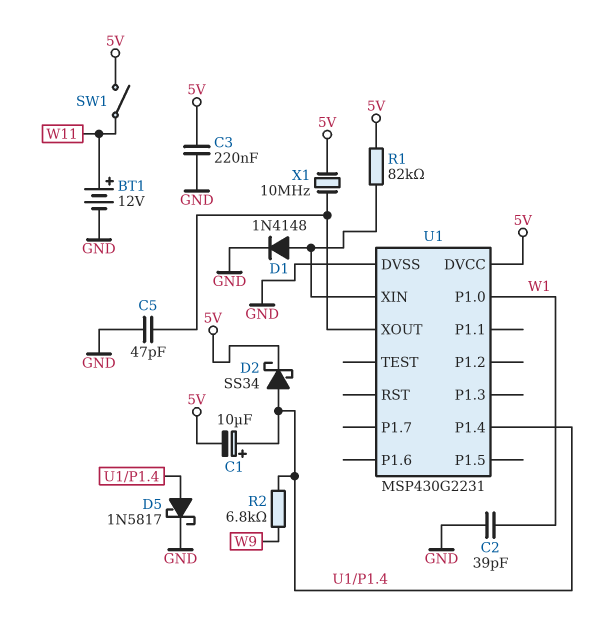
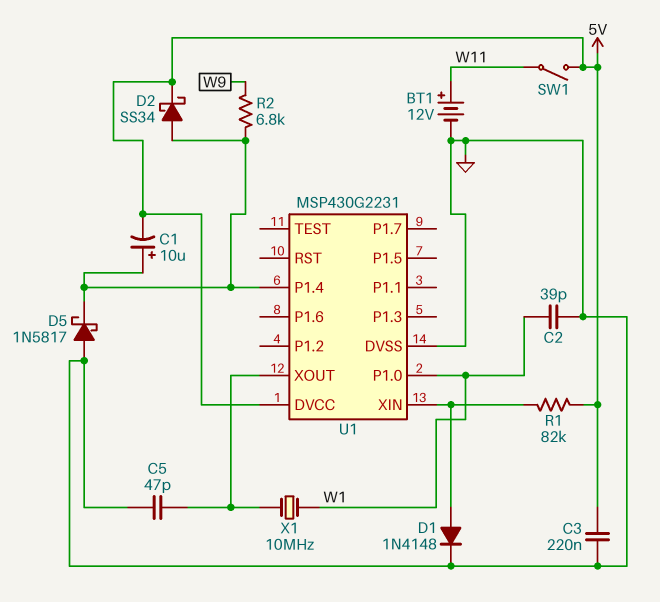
D5: schottky 1N5817 (A U1/P1.4, K GND) -> schottky 1N5817 (A GND, K U1/P1.4)
X1: 10MHz (5V, U1/XOUT) -> 10MHz (U1/XOUT, W1)

